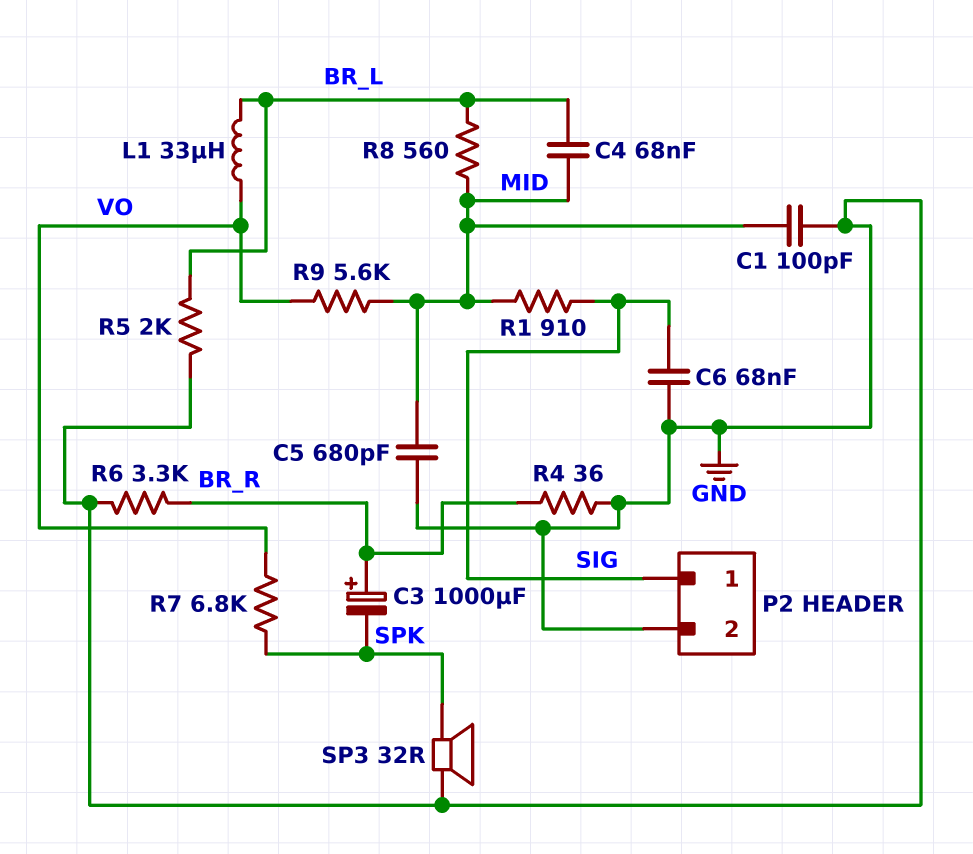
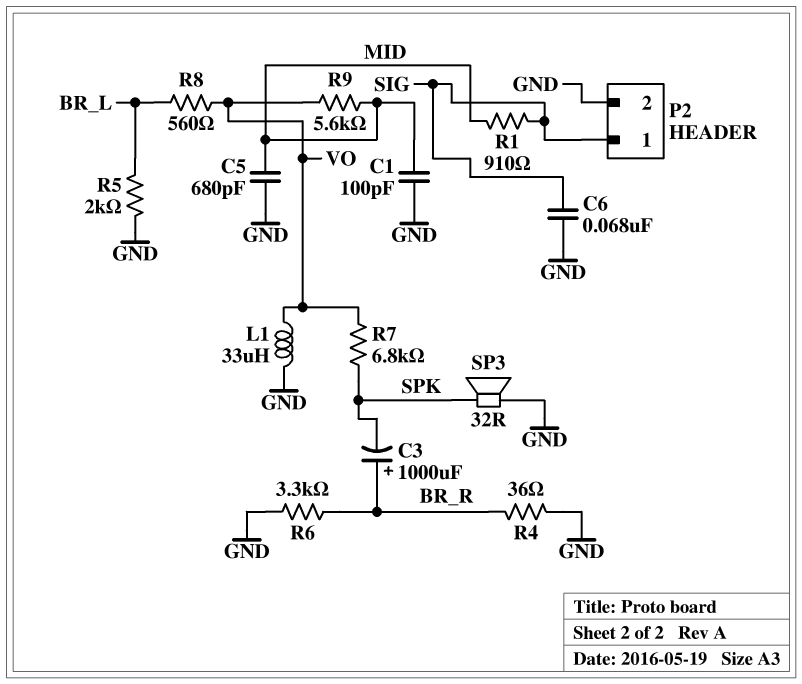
C4: 68nF (BR_L, MID) -> none
L1: 33uH (BR_L, VO) -> 33uH (GND, VO)
R8: 560 (BR_L, MID) -> 560 (BR_L, VO)

